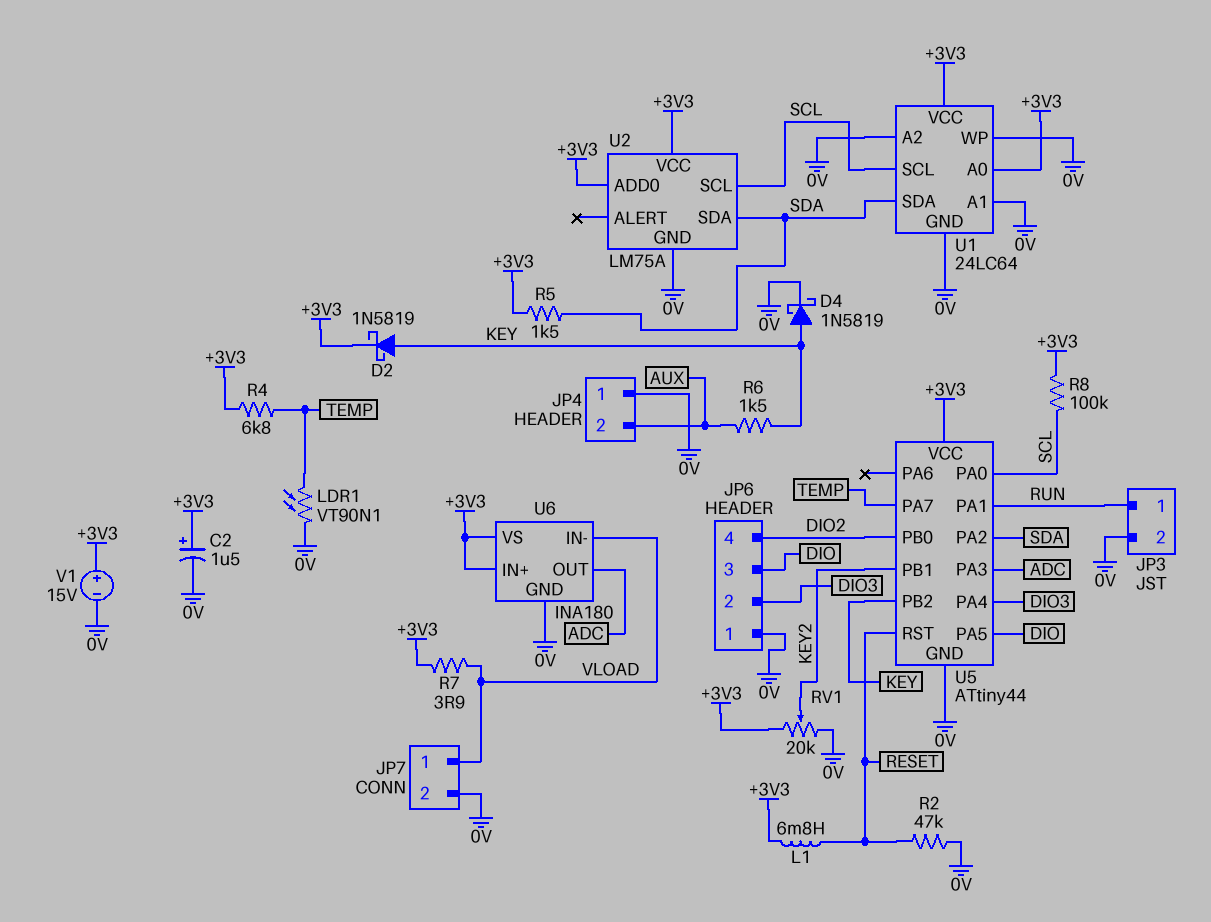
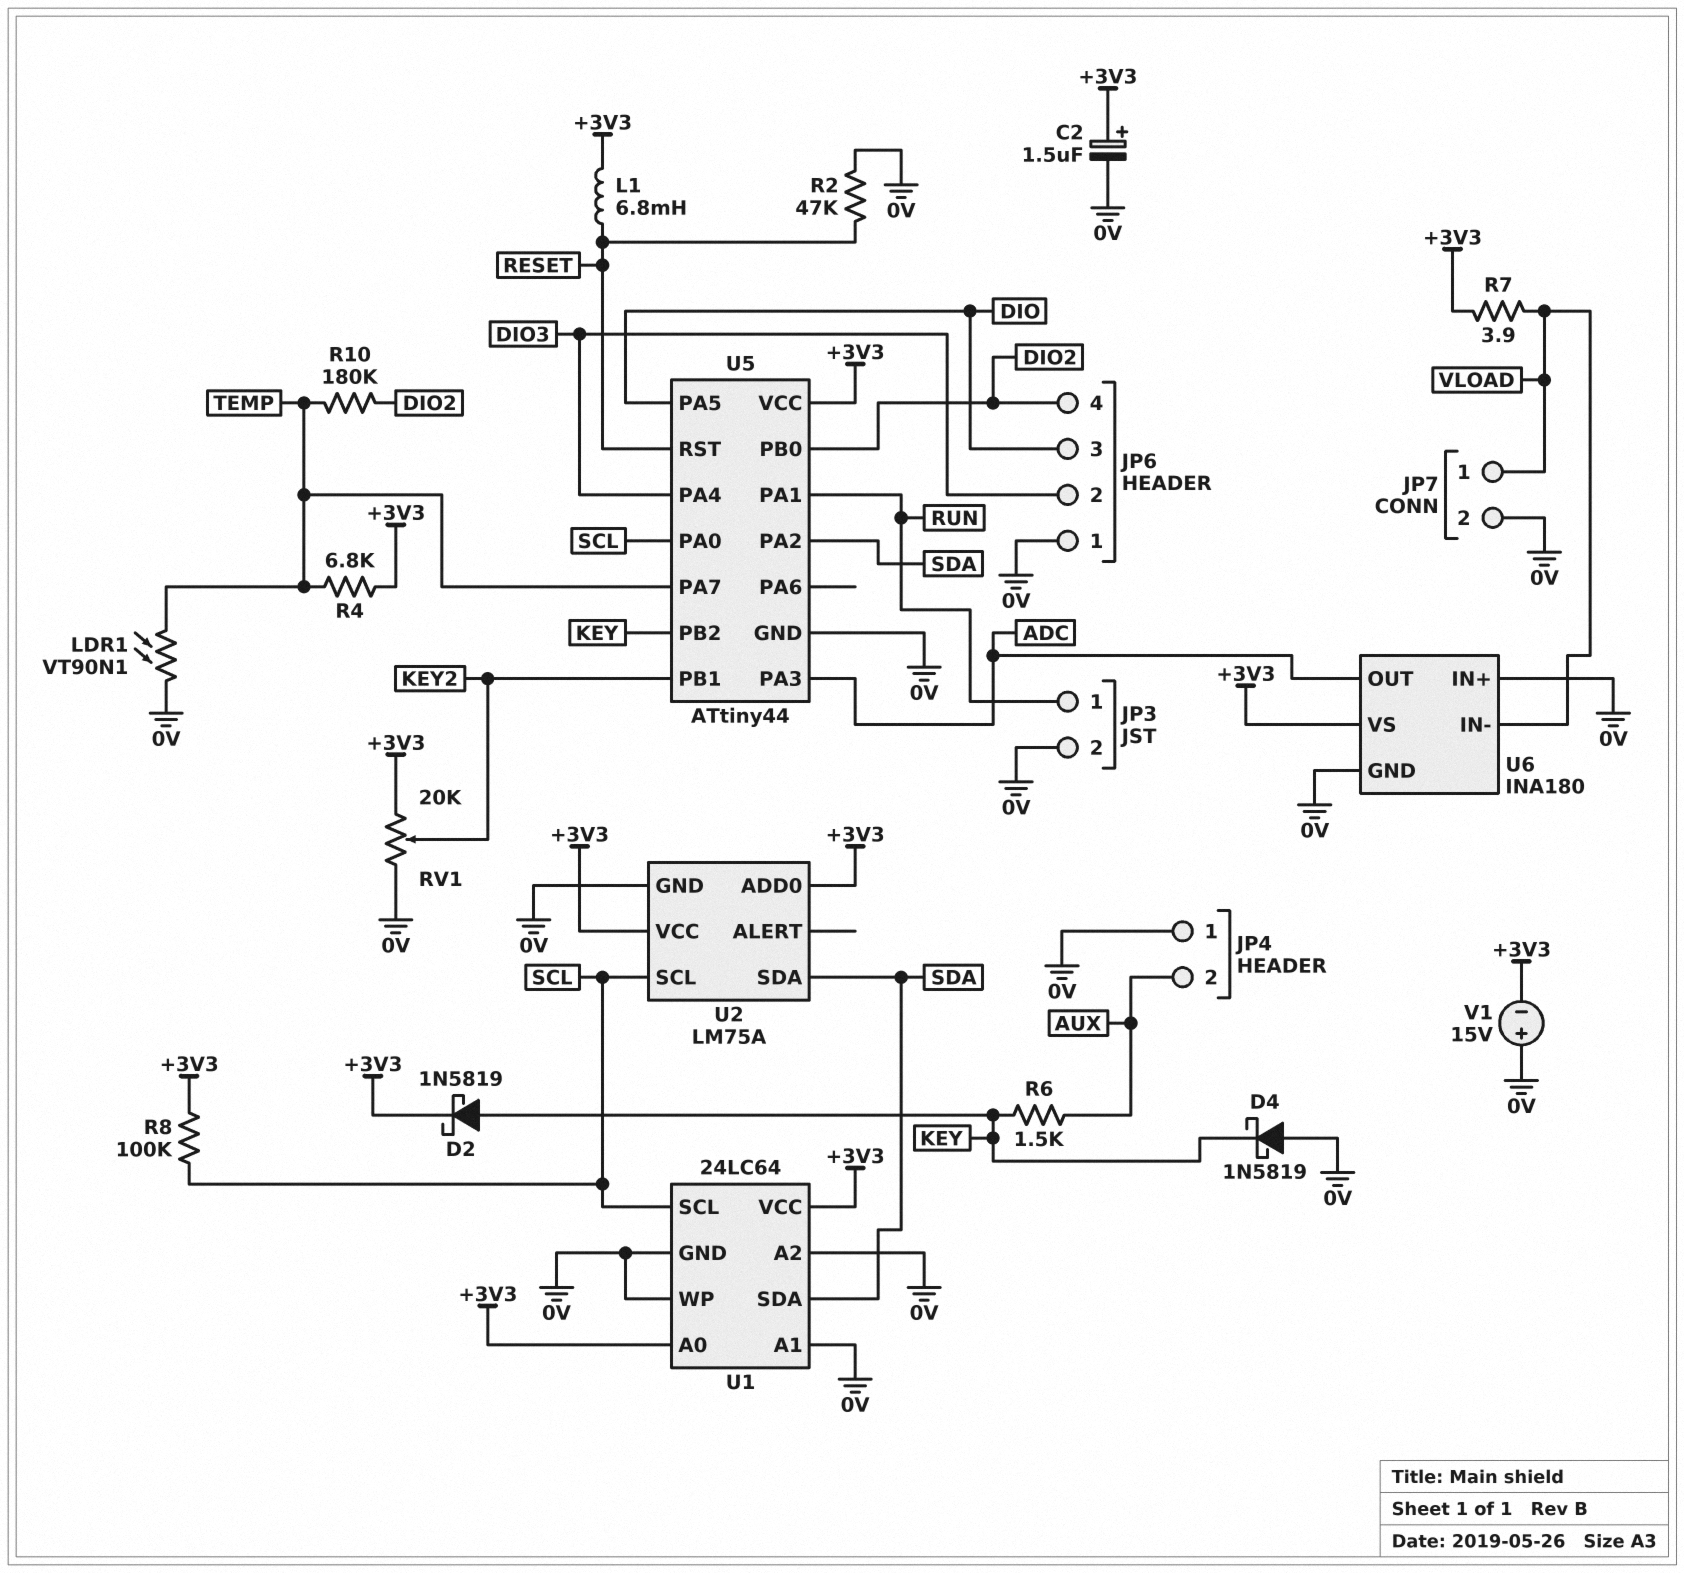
D4: schottky 1N5819 (A KEY, K 0V) -> schottky 1N5819 (A 0V, K KEY)
R5: 1.5k (+3V3, SDA) -> none
R10: none -> 180k (DIO2, TEMP)
U6 pin IN+: +3V3 -> 0V
V1: 15V (plus +3V3, minus 0V) -> 15V (plus 0V, minus +3V3)

